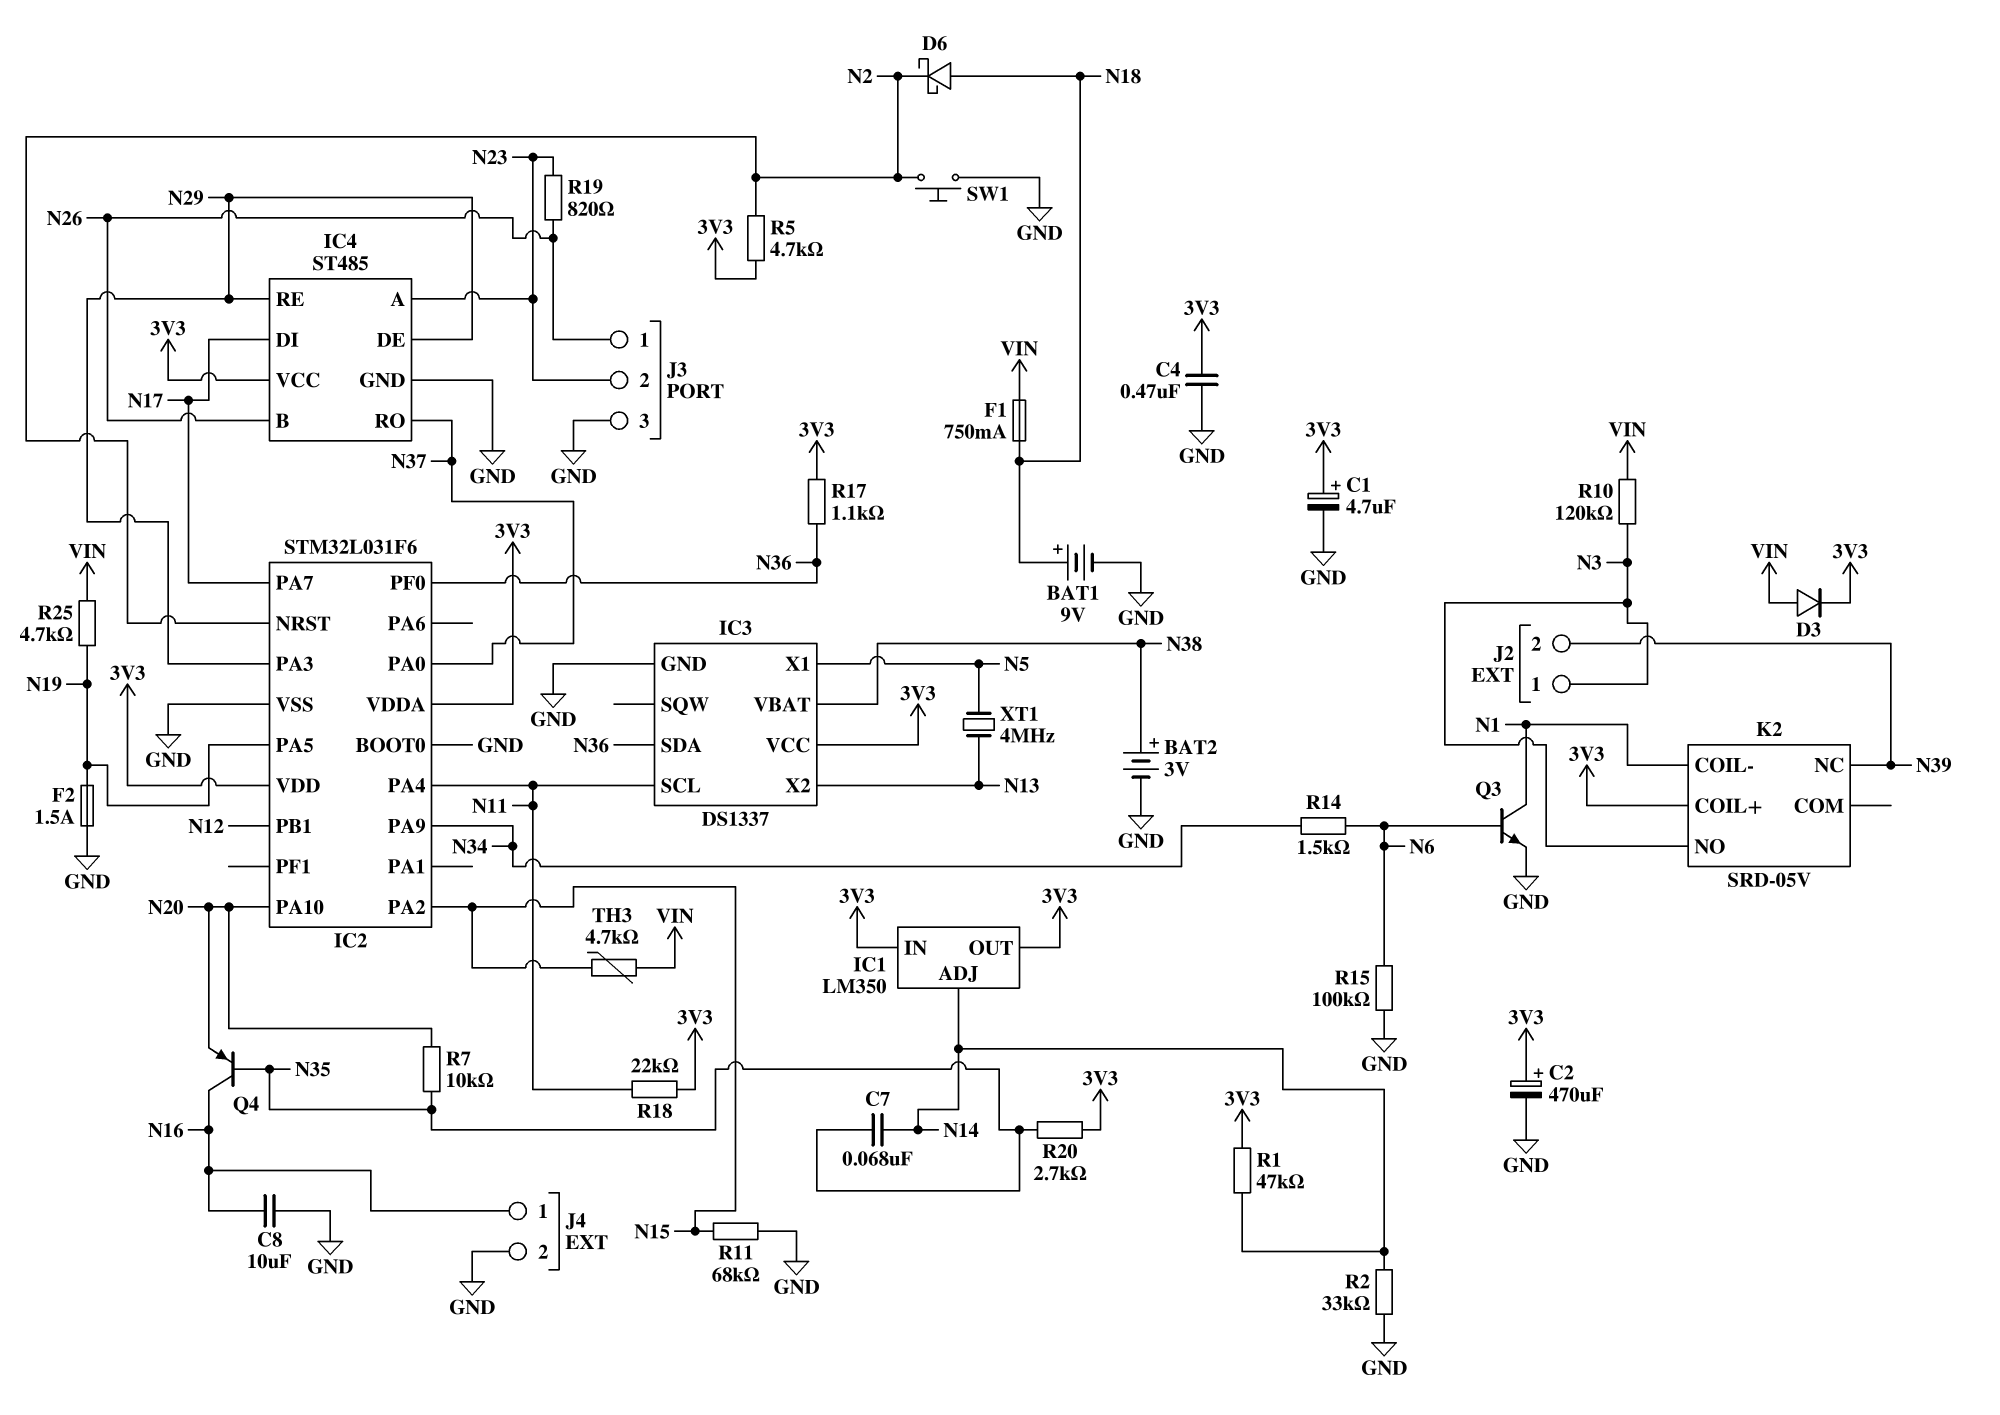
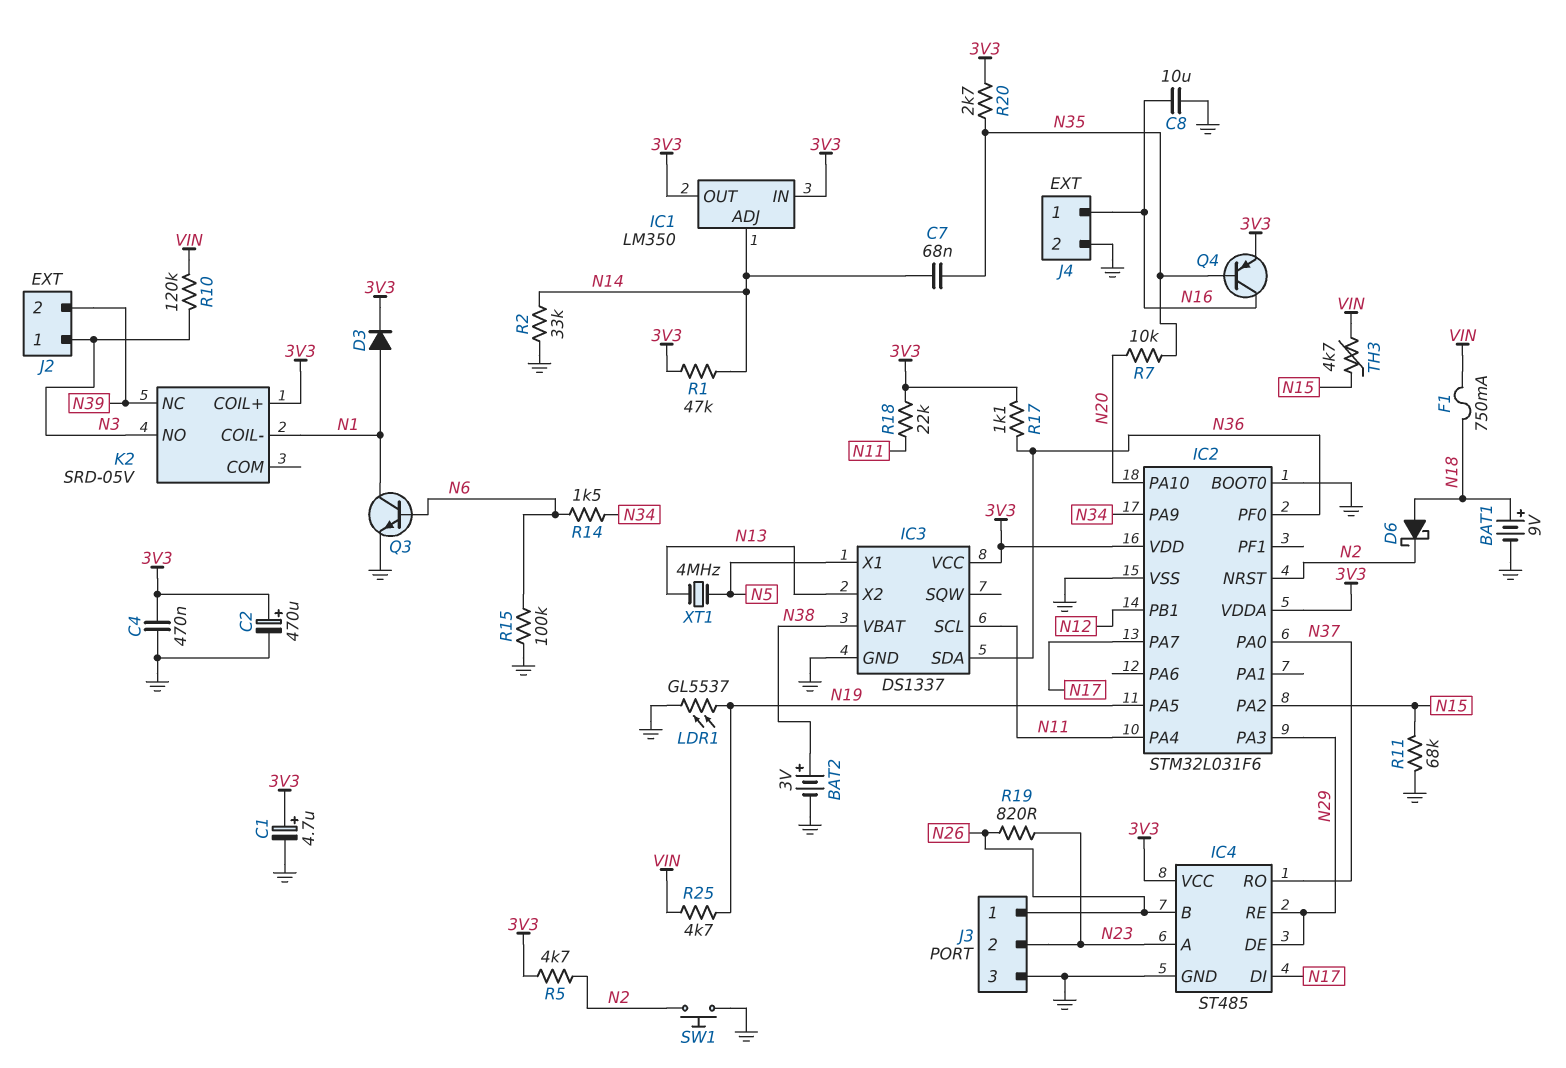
D3: diode (A VIN, K 3V3) -> diode (A N1, K 3V3)
F2: 1.5A (GND, N19) -> none
LDR1: none -> GL5537 (GND, N19)
Q4: PNP (B N35, C N16, E N20) -> PNP (B N35, C N16, E 3V3)

